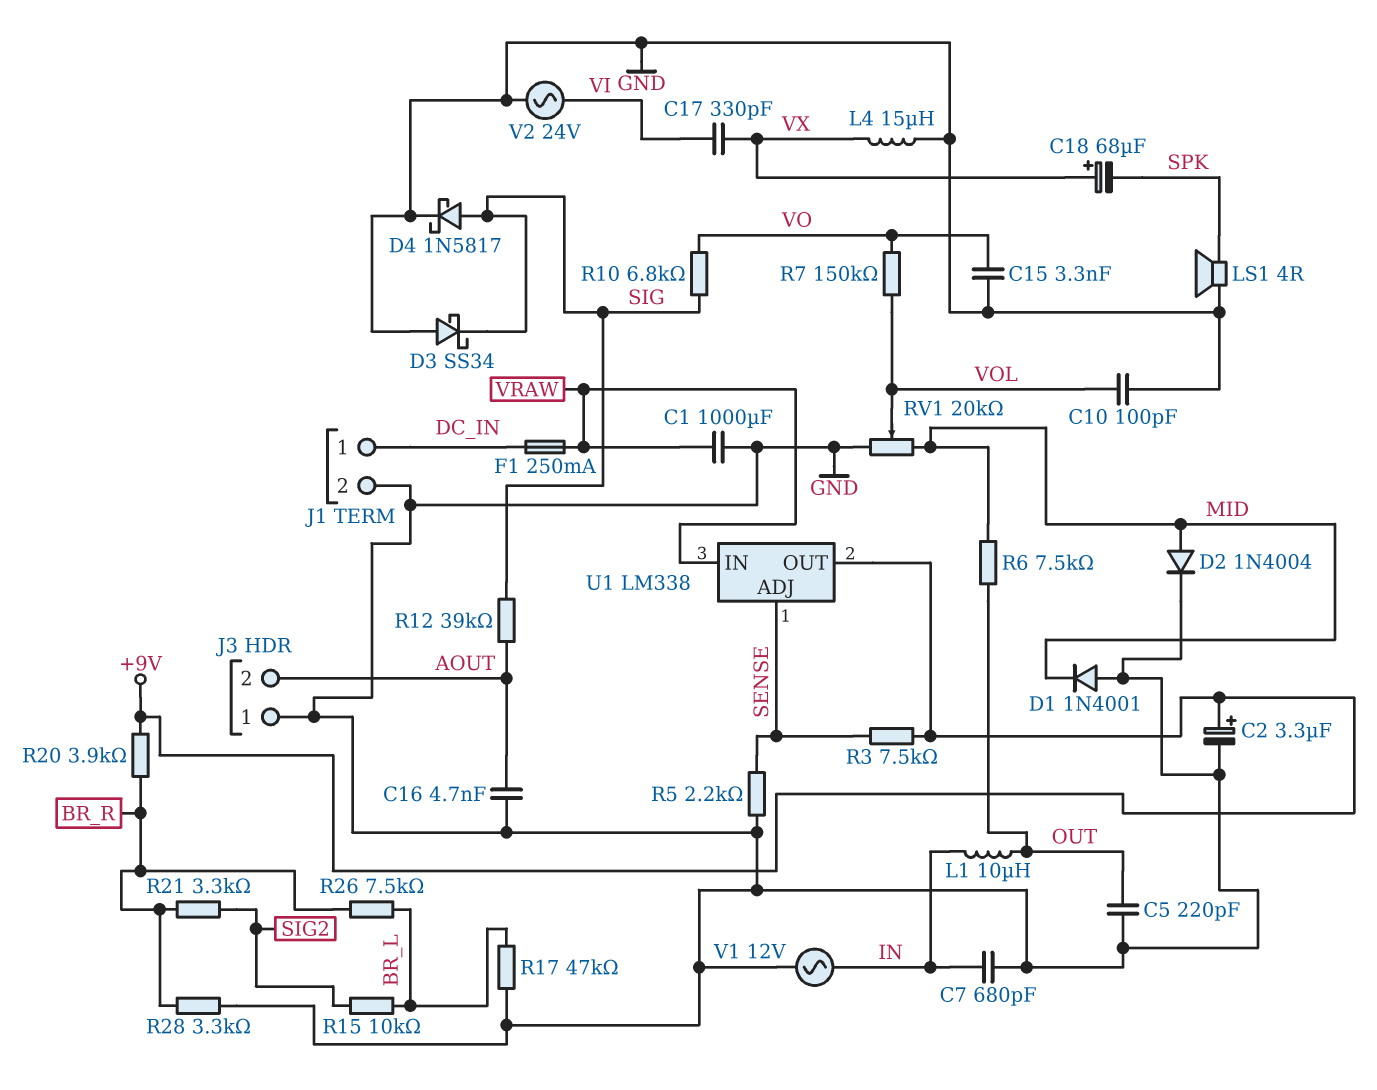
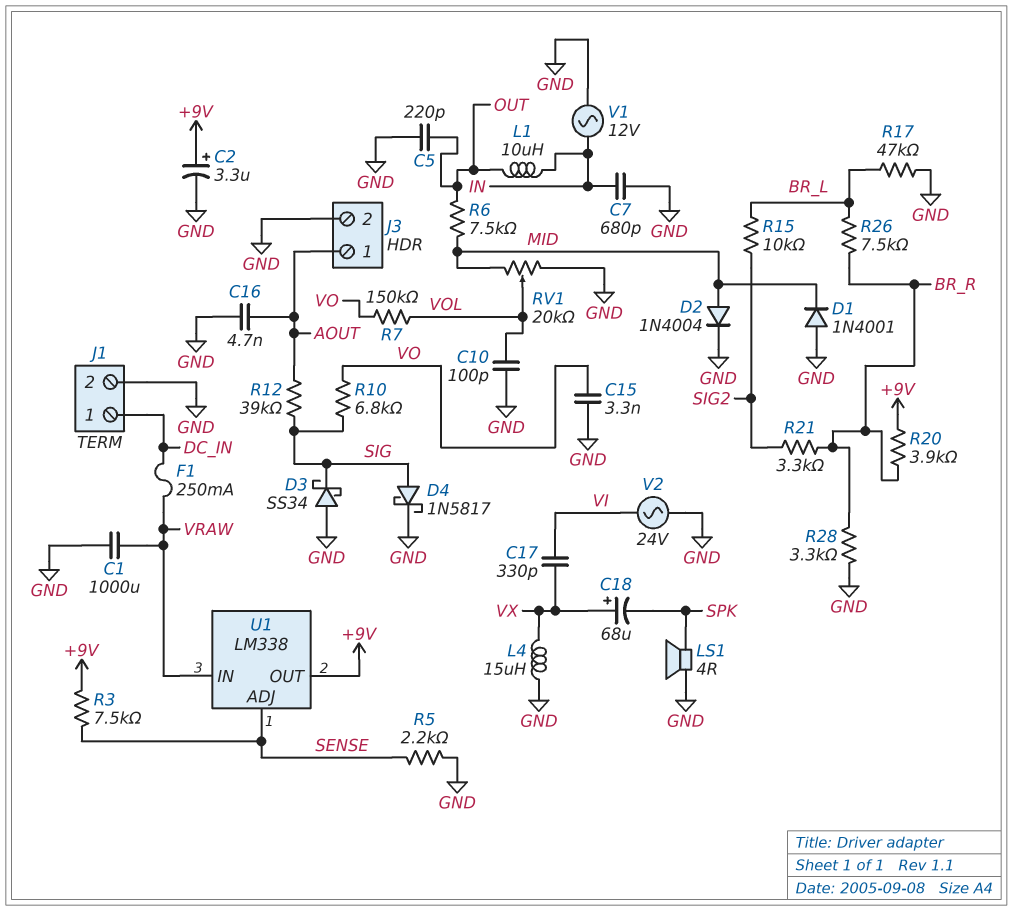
J3 pin 1: GND -> AOUT
J3 pin 2: AOUT -> GND

